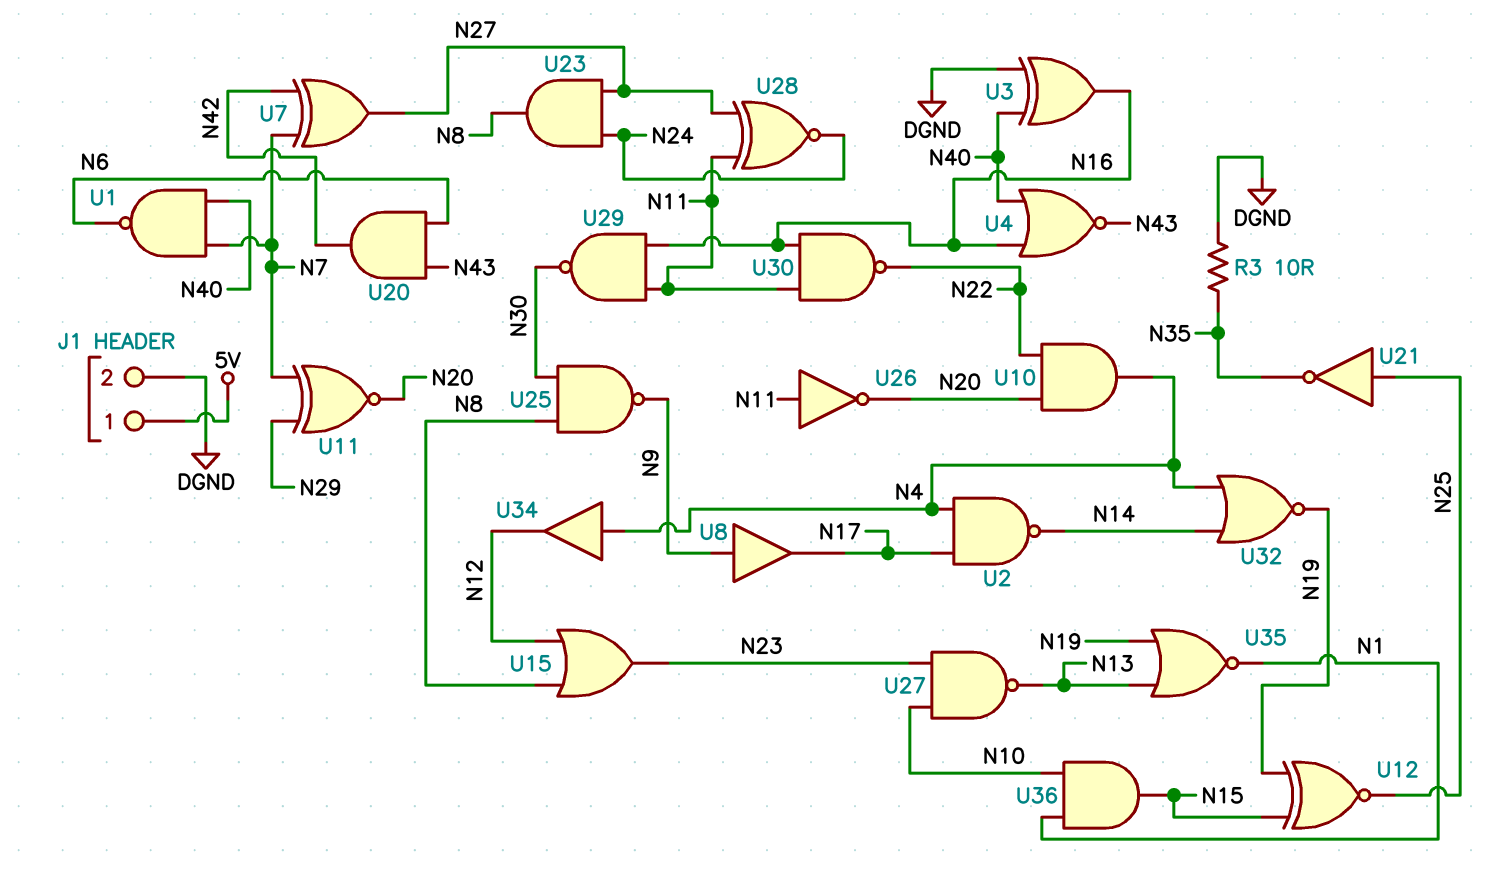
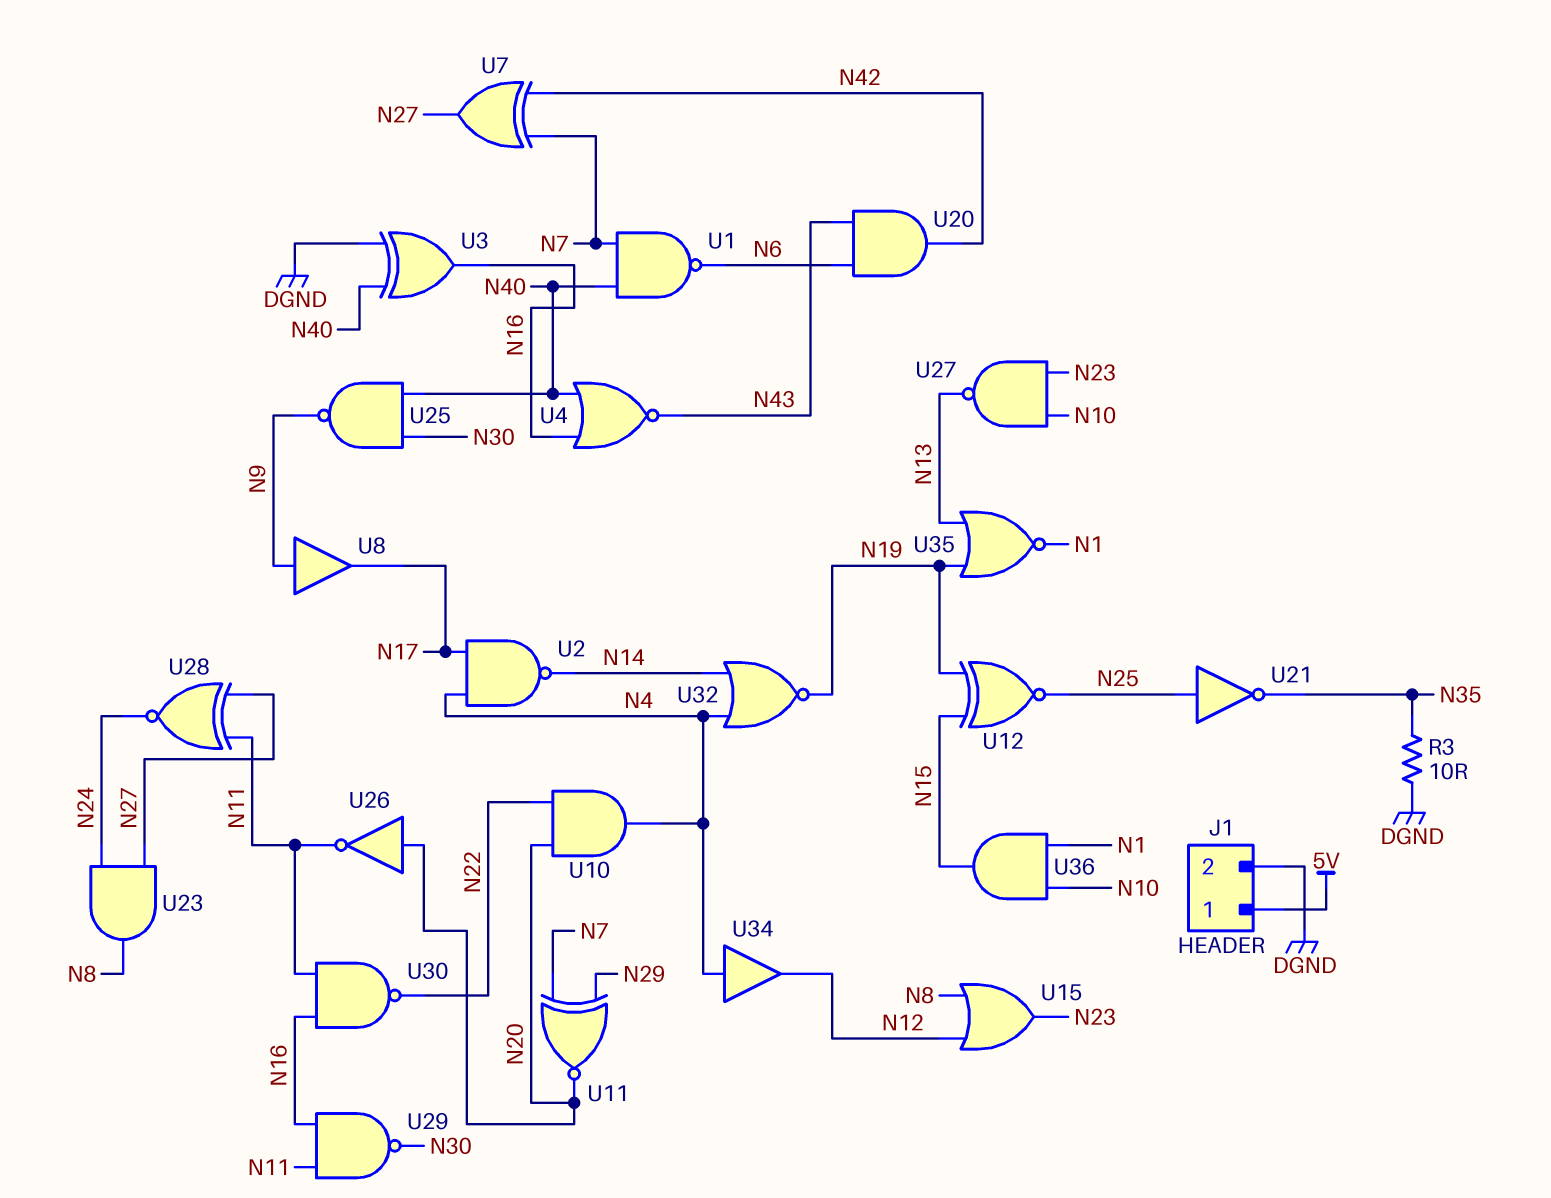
U25: NAND (in N8, in N30, out N9) -> NAND (in N30, in N40, out N9)
U26: NOT (in N11, out N20) -> NOT (in N20, out N11)

